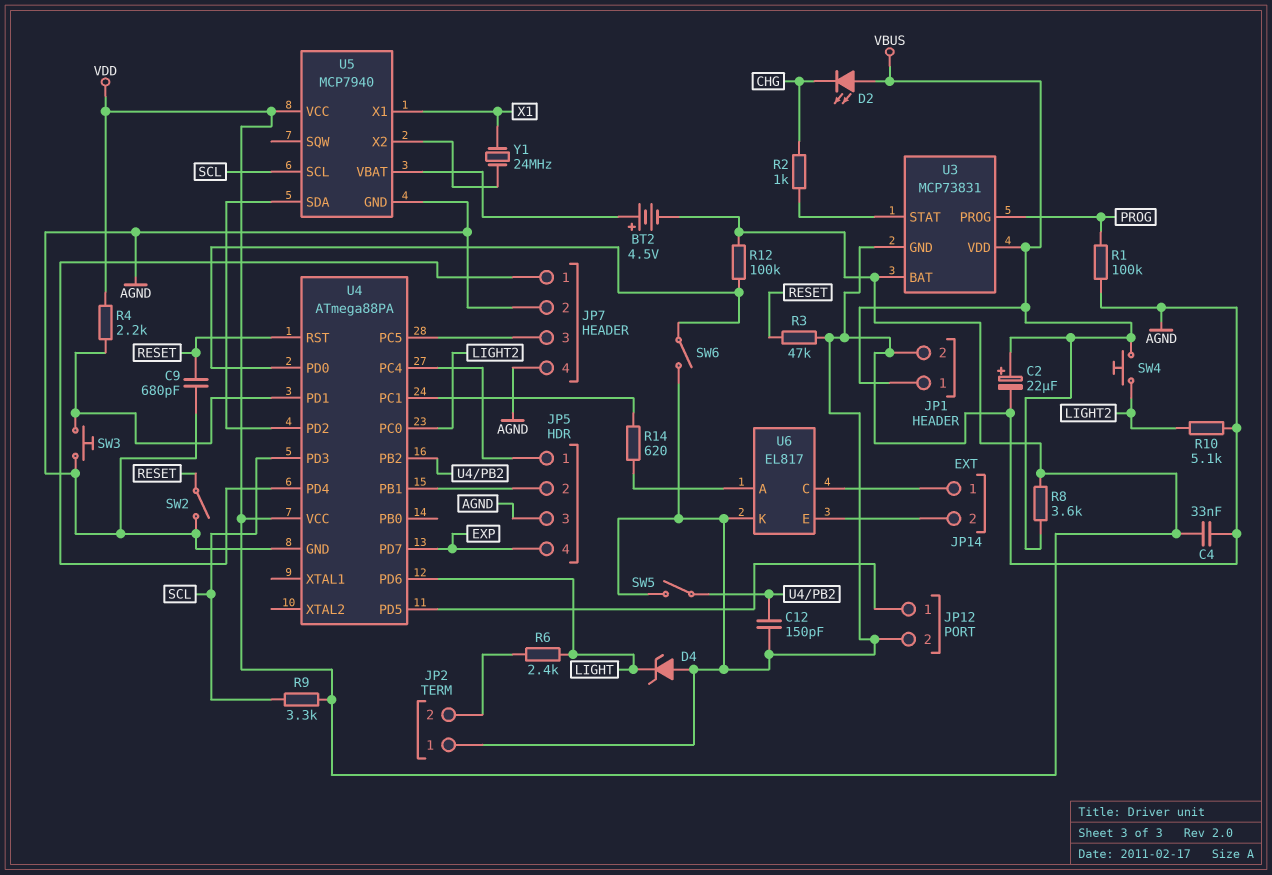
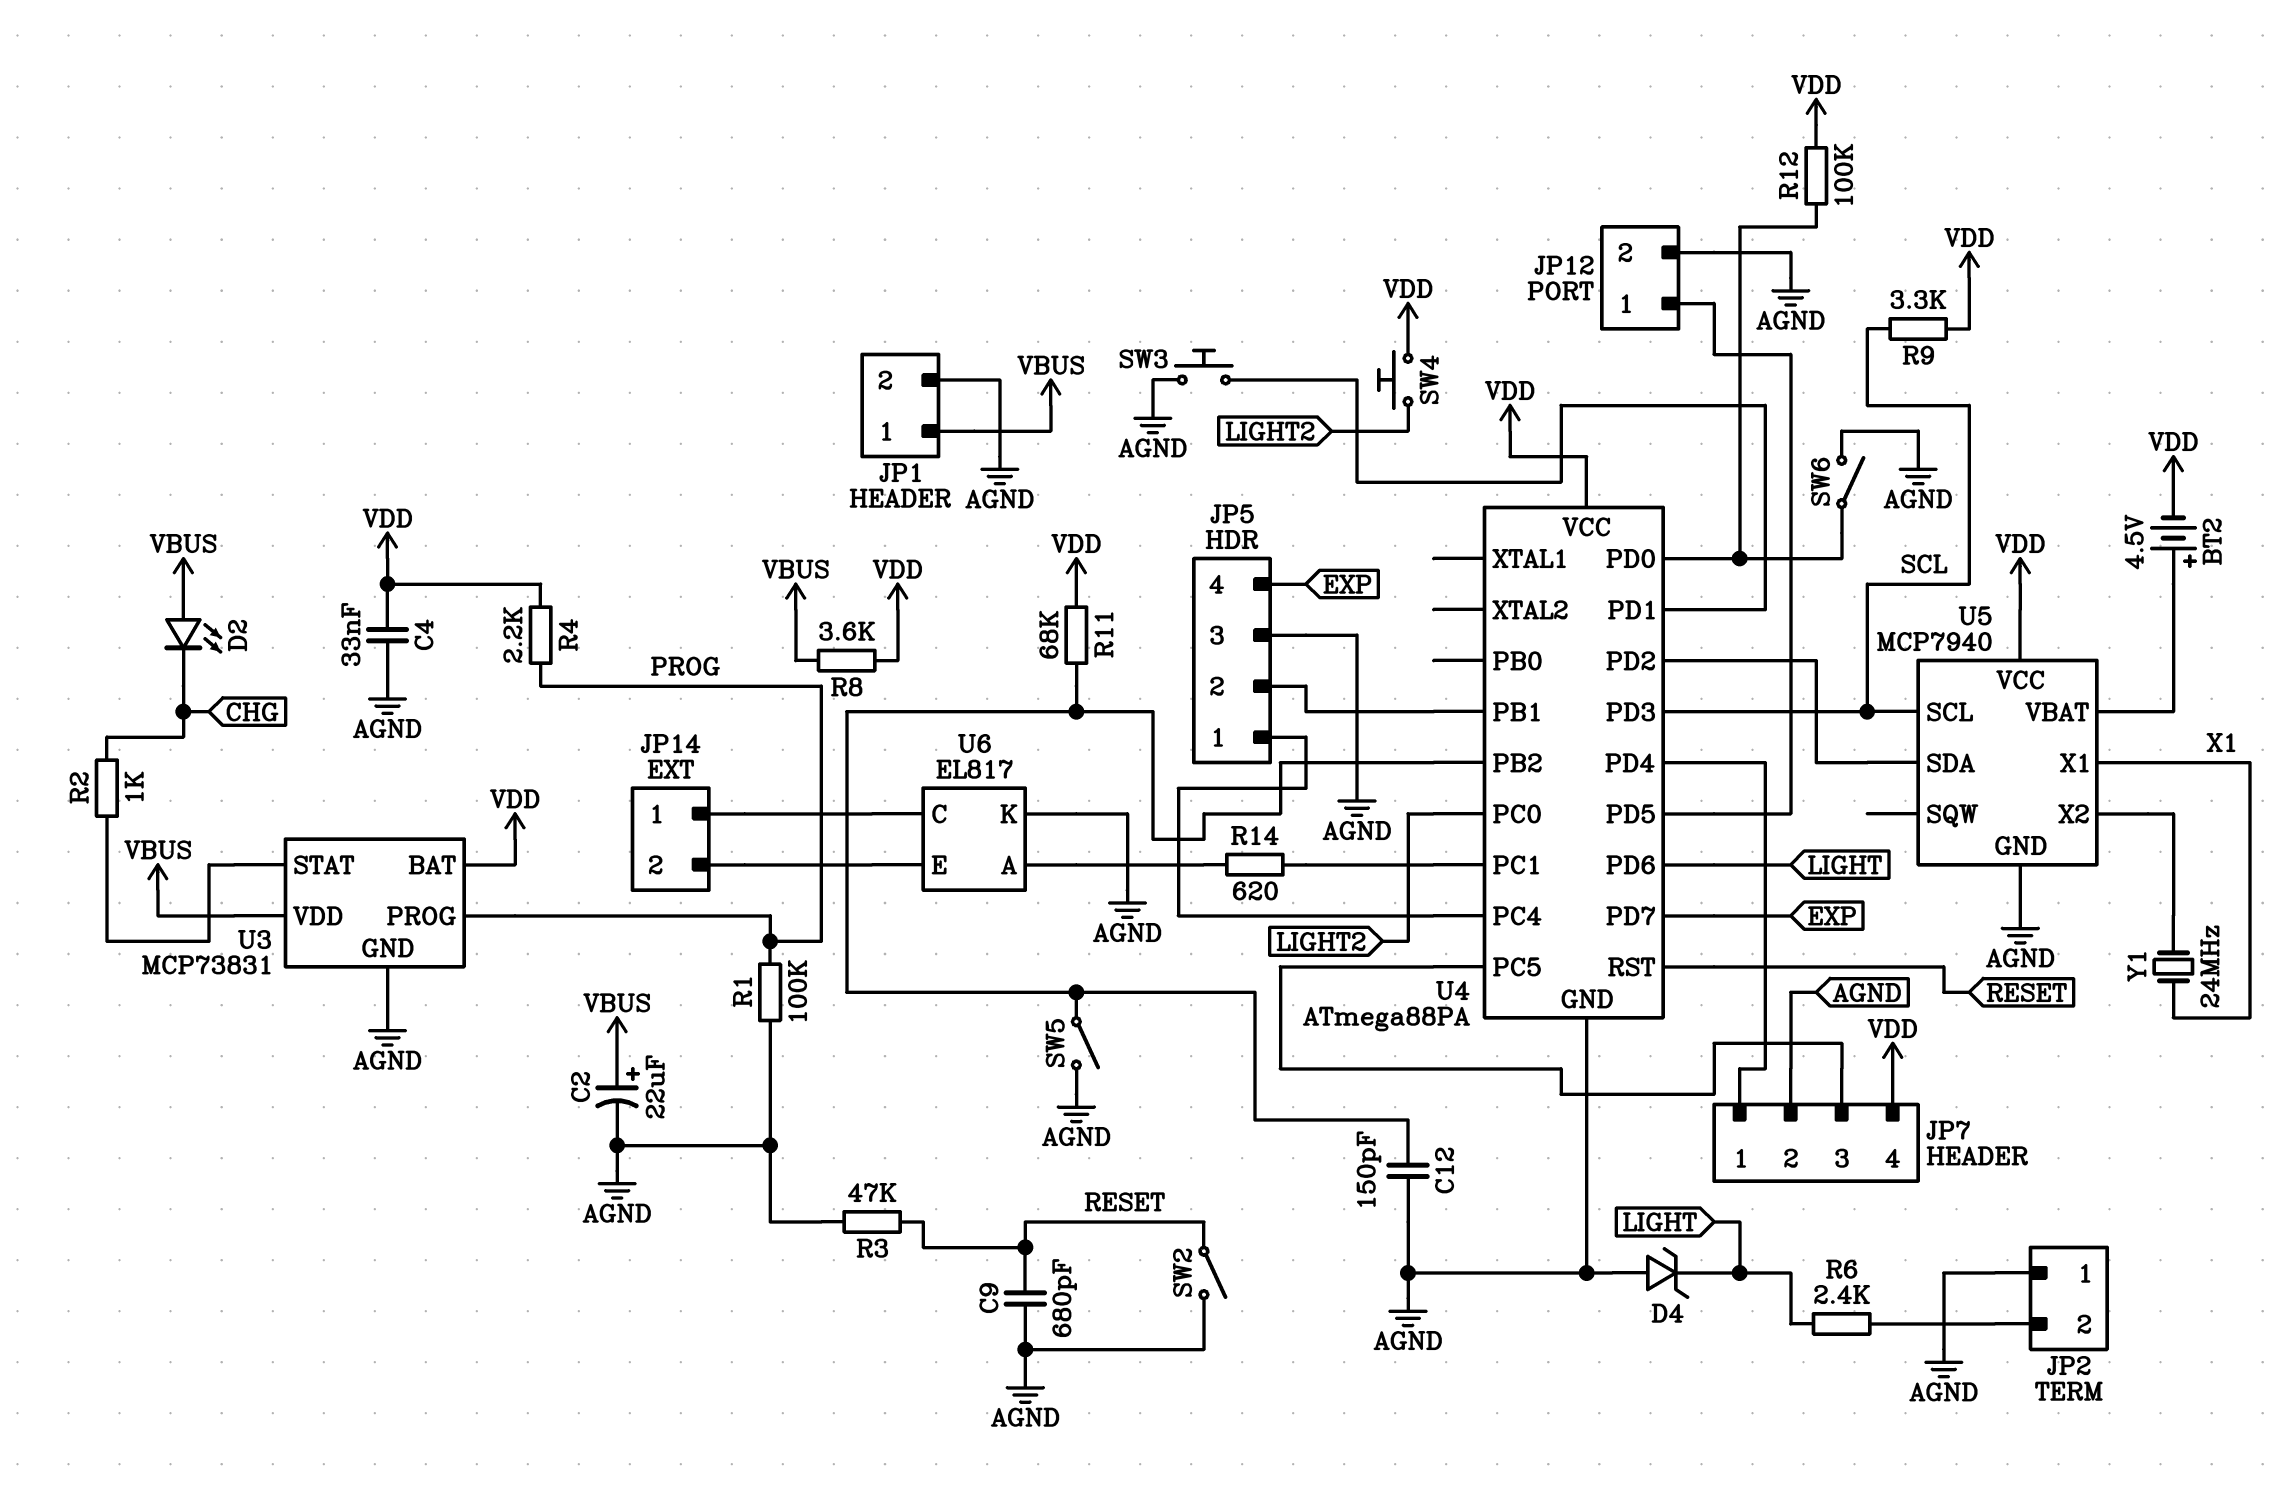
JP7 pin 4: AGND -> VDD
R4: 2.2k (U4/PD1, VDD) -> 2.2k (PROG, VDD)
R10: 5.1k (AGND, LIGHT2) -> none
R11: none -> 68k (U4/PB2, VDD)
SW4: button (LIGHT2, VBUS) -> button (LIGHT2, VDD)

